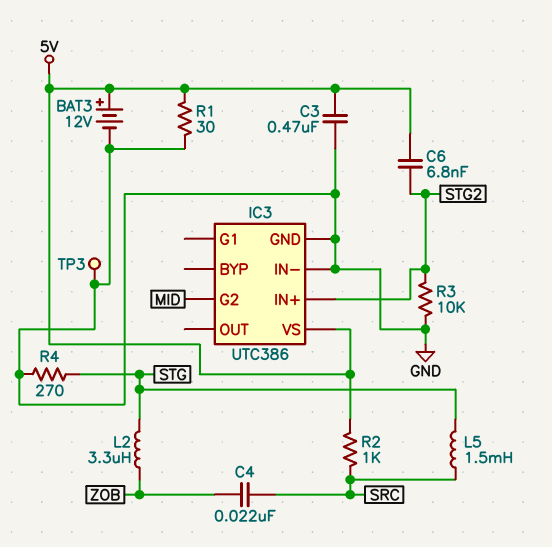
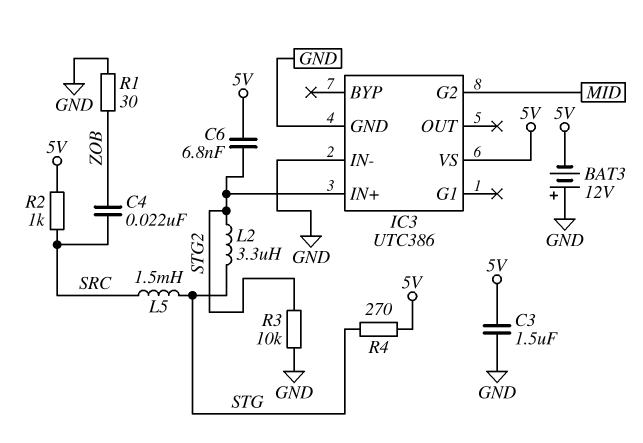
BAT3: 12V (plus 5V, minus GND) -> 12V (plus GND, minus 5V)
C3: 470nF (5V, GND) -> 1.5uF (5V, GND)
L2: 3.3uH (STG, ZOB) -> 3.3uH (STG, STG2)
R1: 30 (5V, GND) -> 30 (GND, ZOB)
R4: 270 (GND, STG) -> 270 (5V, STG)
TP3: test point (GND) -> none

